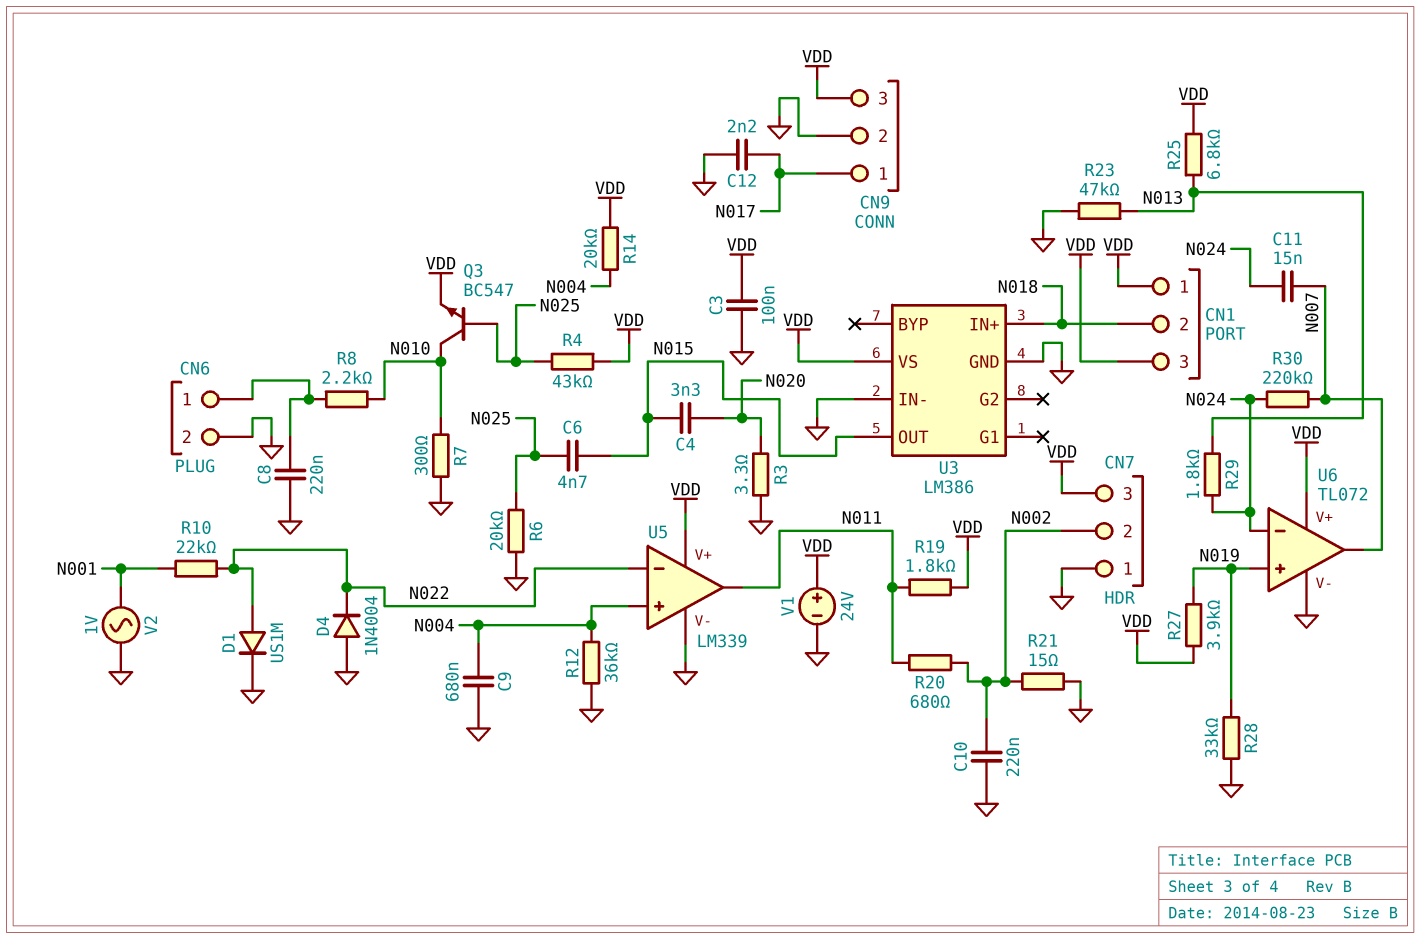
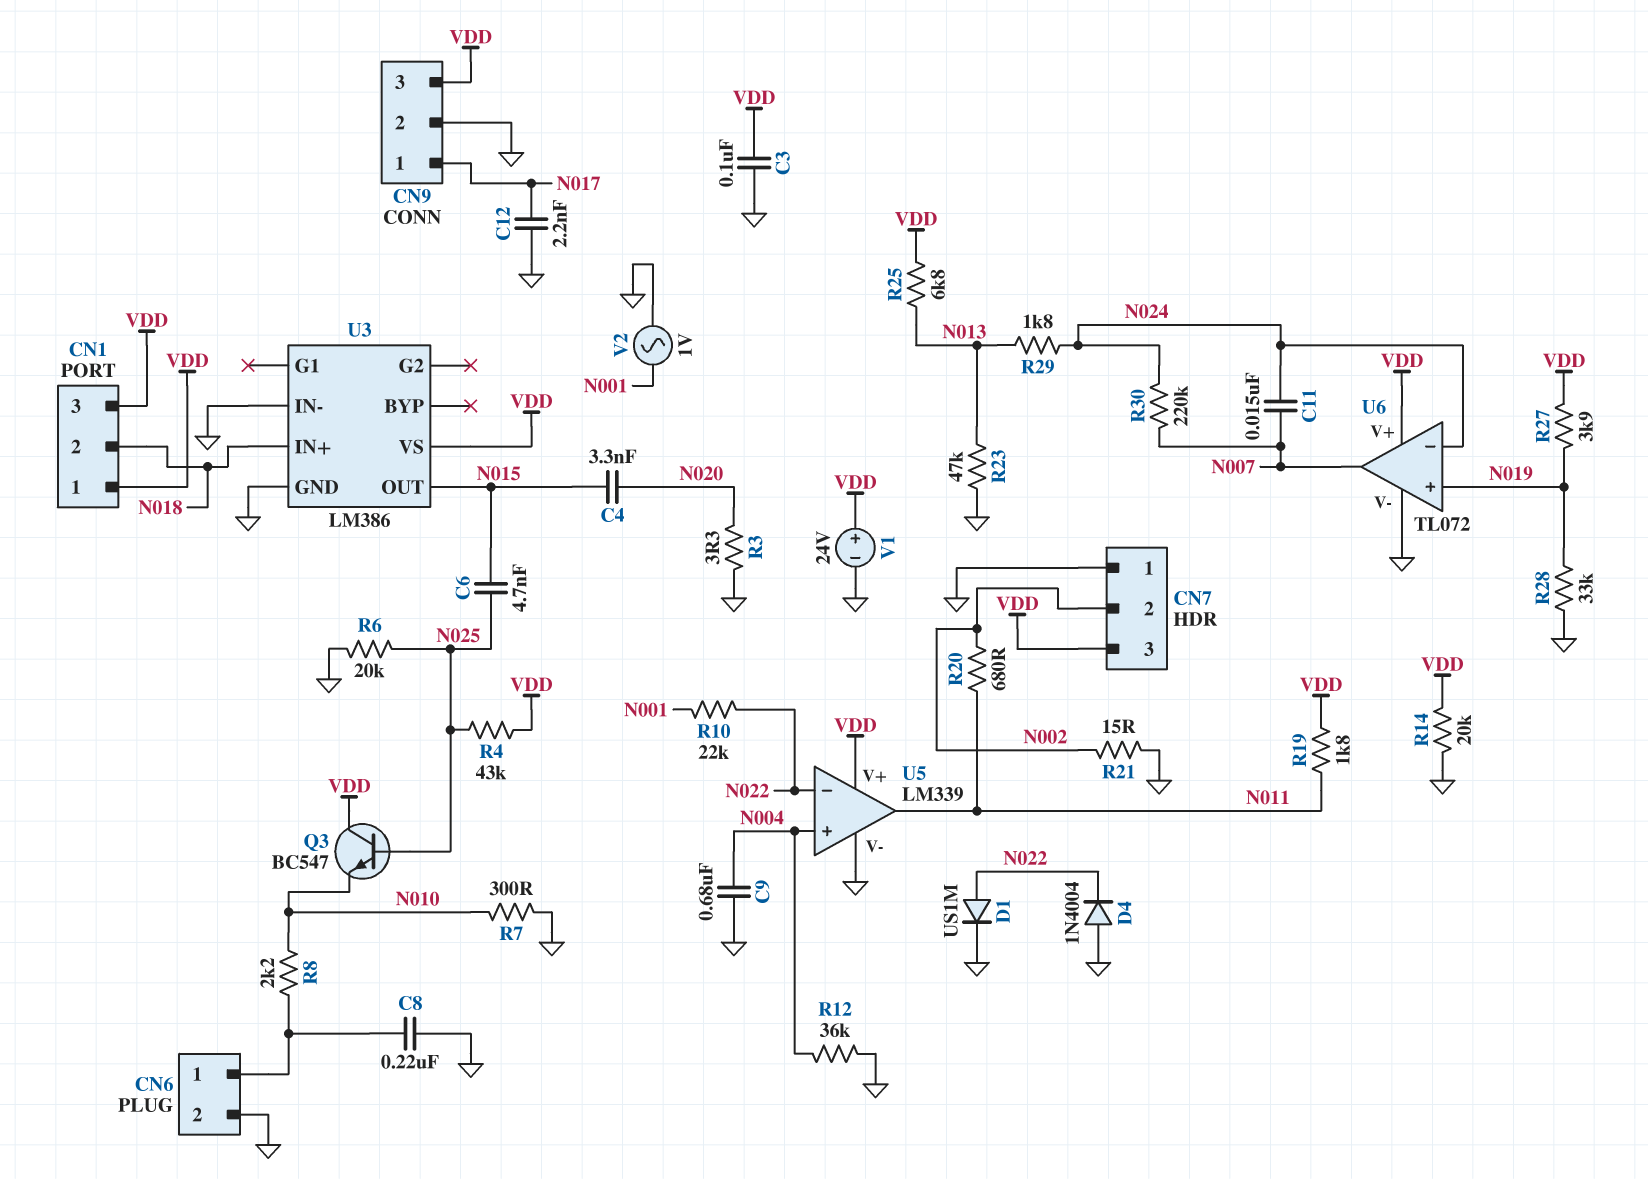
C10: 220nF (GND, N002) -> none
Q3: NPN BC547 (B N025, C N010, E VDD) -> NPN BC547 (B N025, C VDD, E N010)
R14: 20k (N004, VDD) -> 20k (GND, VDD)

